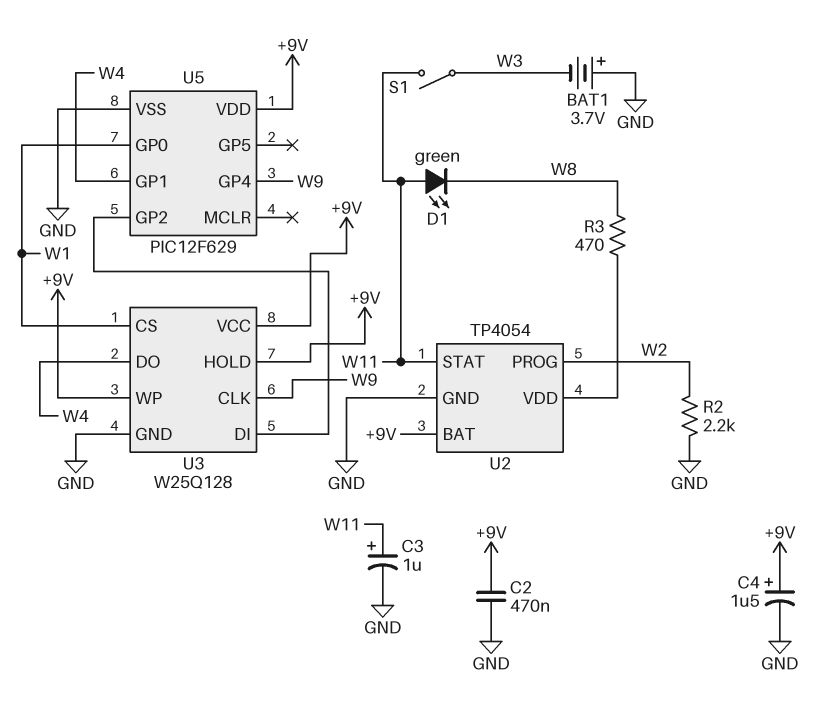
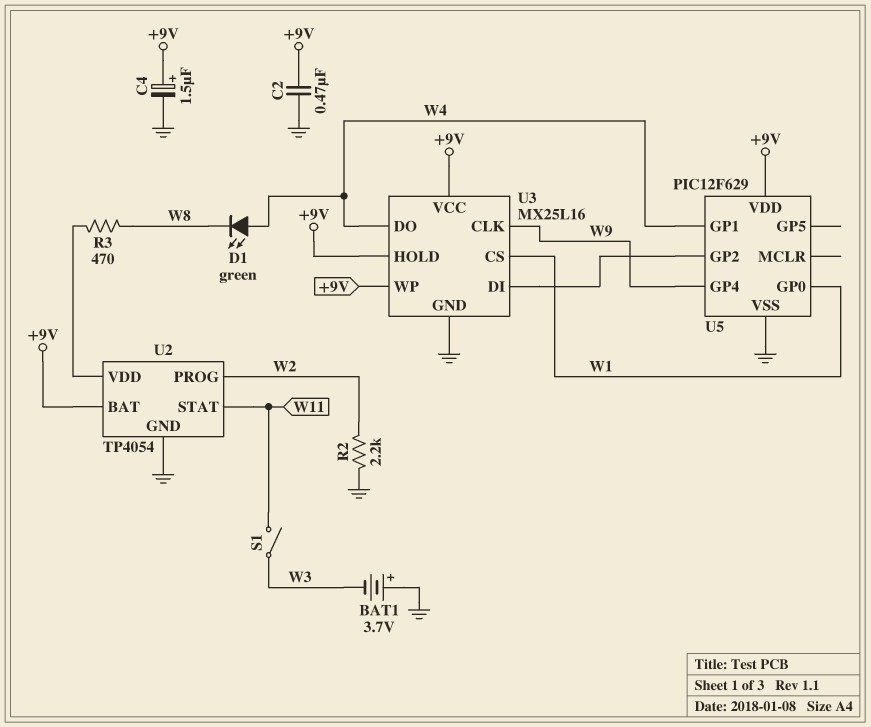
C3: 1uF (plus W11, minus GND) -> none
D1: LED green (A W11, K W8) -> LED green (A W4, K W8)
U3: W25Q128 -> MX25L16

